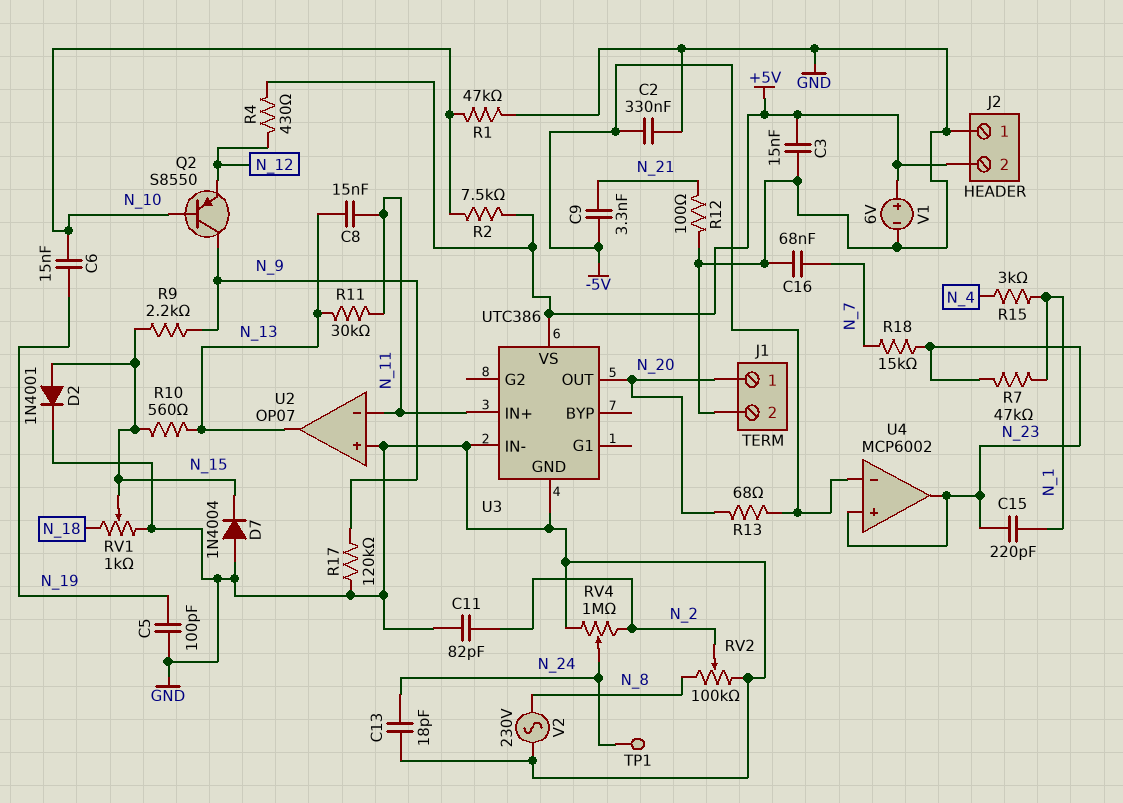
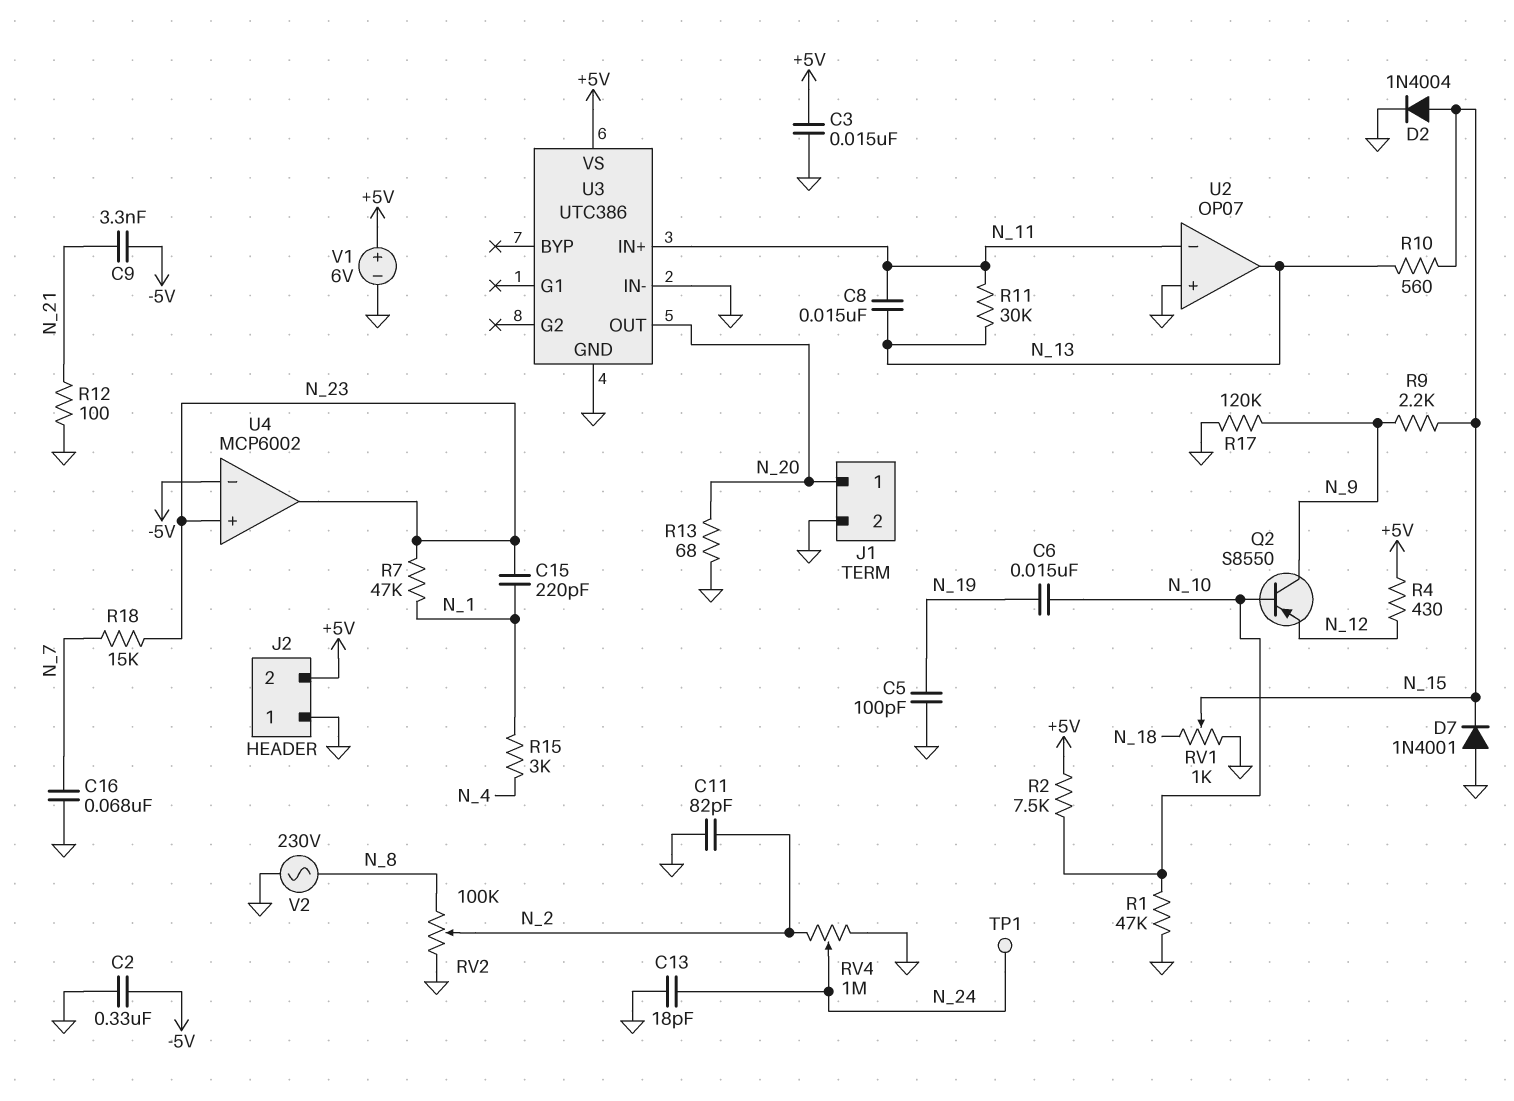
D2: diode 1N4001 (A N_15, K GND) -> diode 1N4004 (A N_15, K GND)
D7: diode 1N4004 (A GND, K N_15) -> diode 1N4001 (A GND, K N_15)
R13: 68 (-5V, N_20) -> 68 (GND, N_20)

